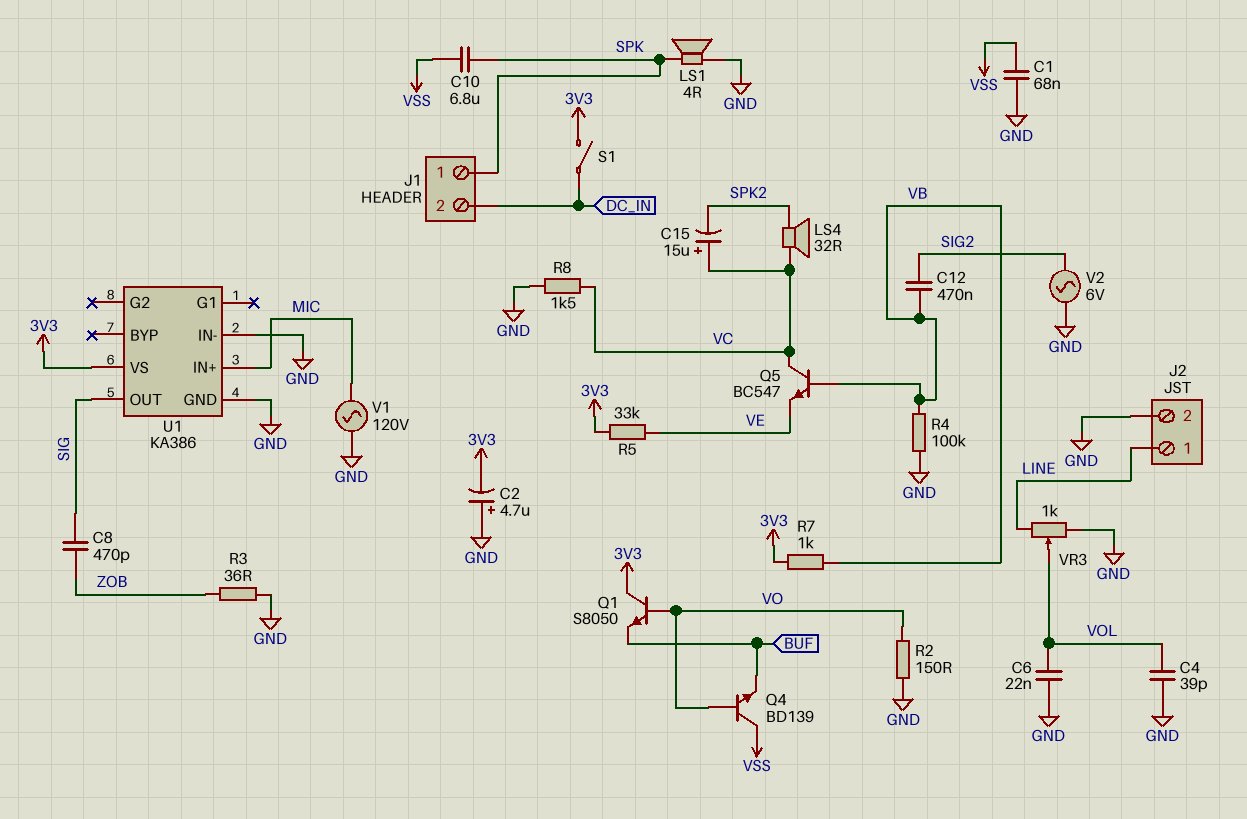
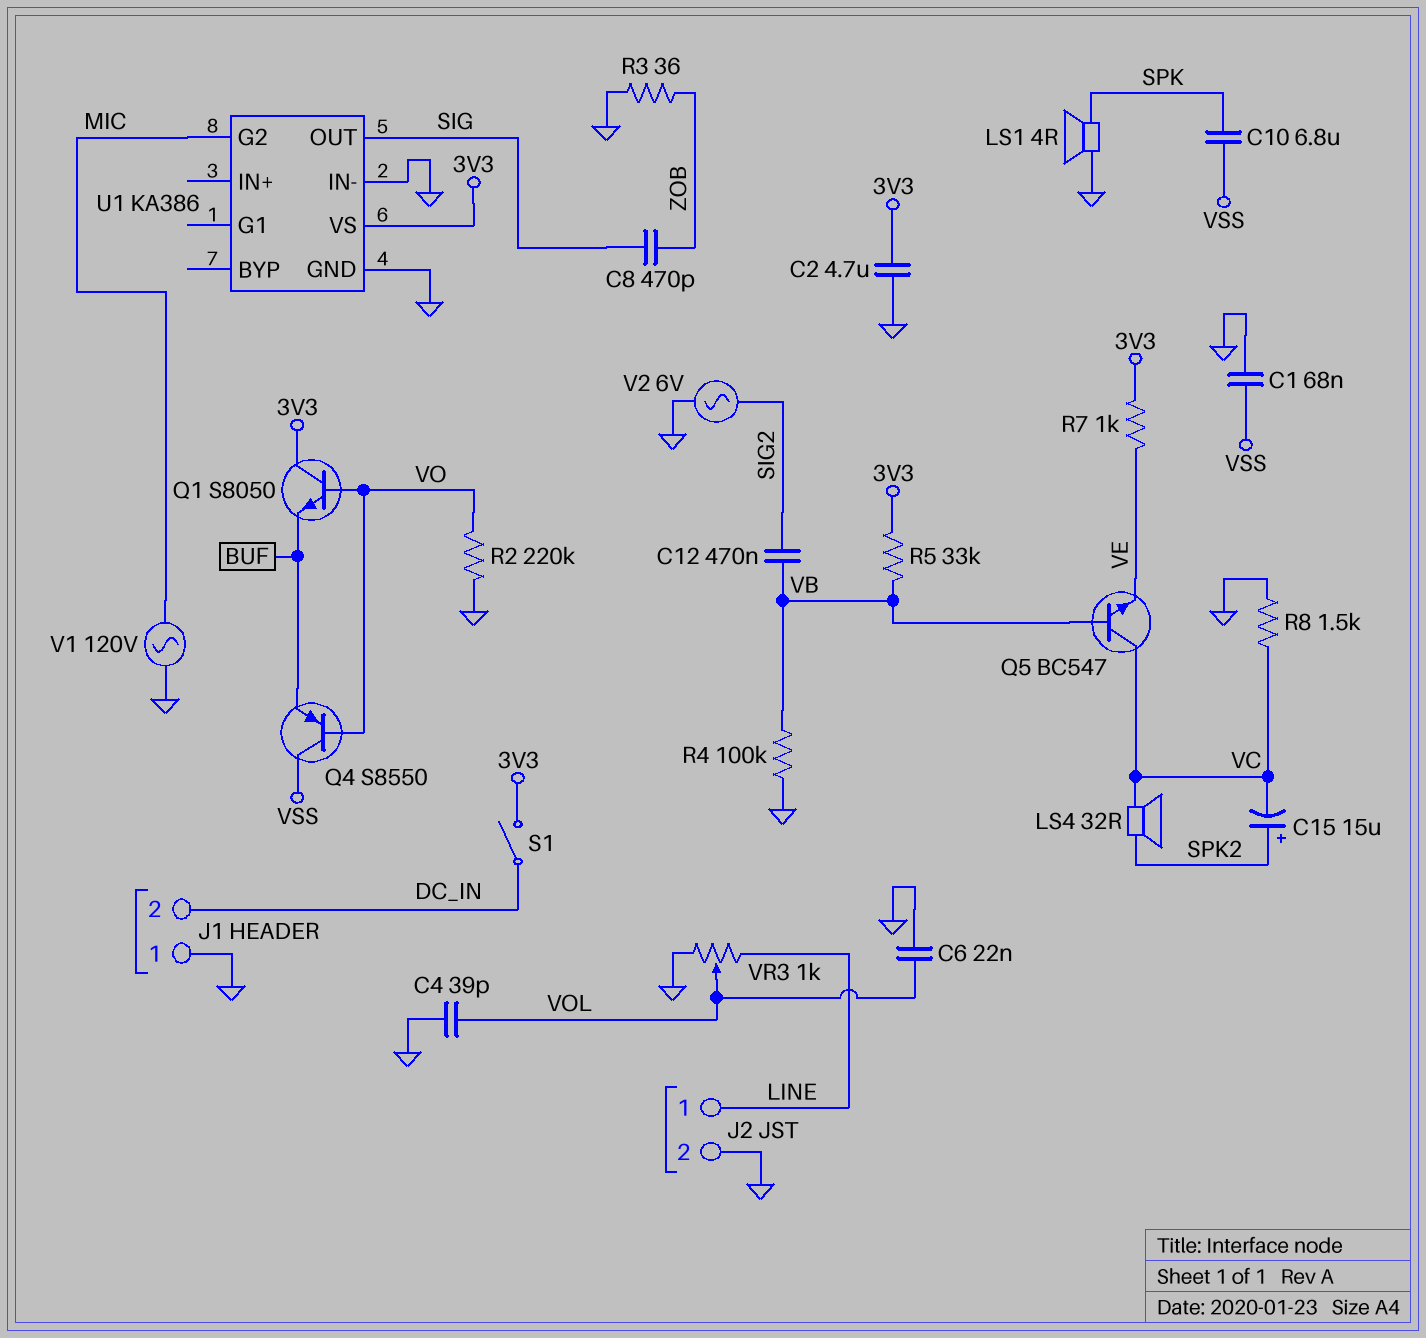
C2: 4.7uF (plus GND, minus 3V3) -> 4.7uF (3V3, GND)
C15: 15uF (plus VC, minus SPK2) -> 15uF (plus SPK2, minus VC)
J1 pin 1: SPK -> GND
Q4: NPN BD139 (B VO, C VSS, E BUF) -> PNP S8550 (B VO, C VSS, E BUF)
R2: 150 (GND, VO) -> 220k (GND, VO)
R5: 33k (3V3, VE) -> 33k (3V3, VB)
R7: 1k (3V3, VB) -> 1k (3V3, VE)
U1 pin G2: none -> MIC
U1 pin IN+: MIC -> none

